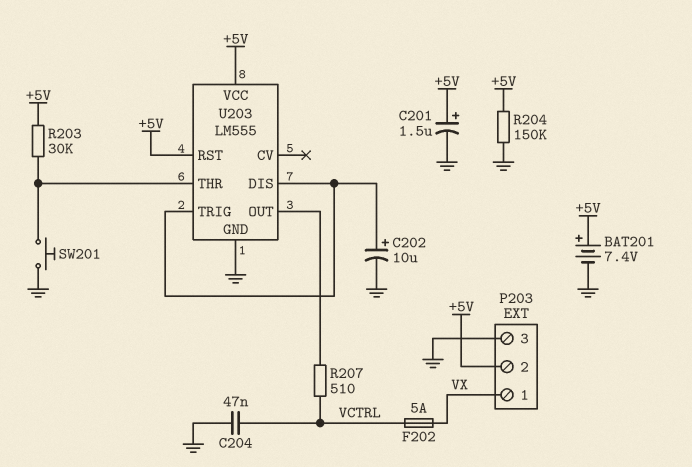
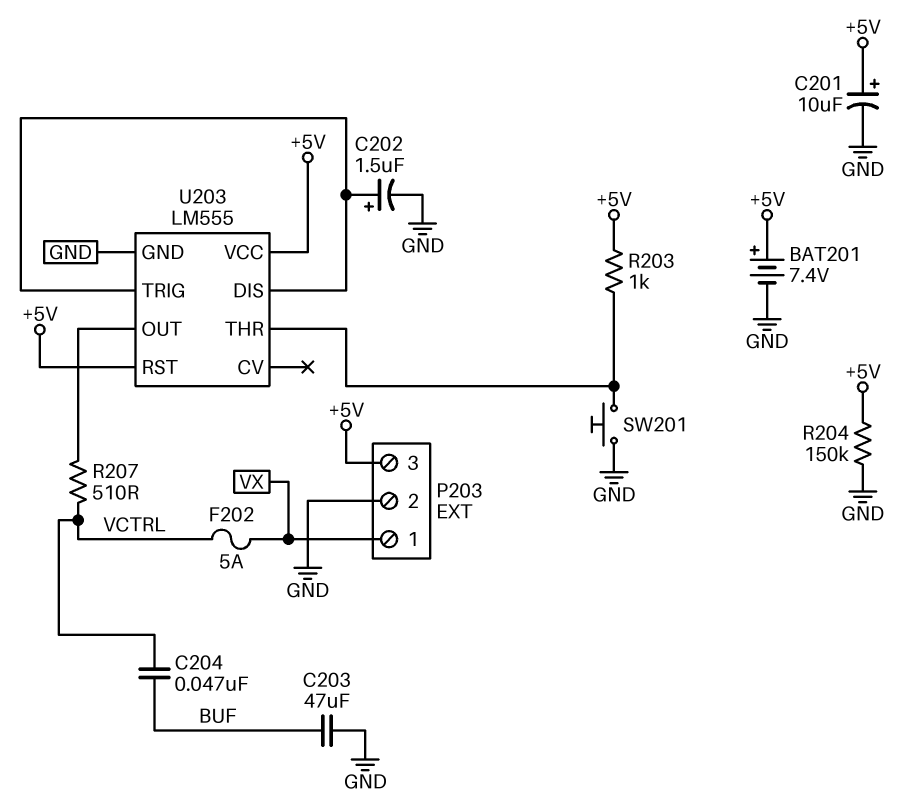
C201: 1.5uF (plus +5V, minus GND) -> 10uF (plus +5V, minus GND)
C202: 10uF (plus U203/DIS, minus GND) -> 1.5uF (plus U203/DIS, minus GND)
C203: none -> 47uF (BUF, GND)
C204: 47nF (GND, VCTRL) -> 47nF (BUF, VCTRL)
P203 pin 2: +5V -> GND
P203 pin 3: GND -> +5V
R203: 30k (+5V, U203/THR) -> 1k (+5V, U203/THR)

